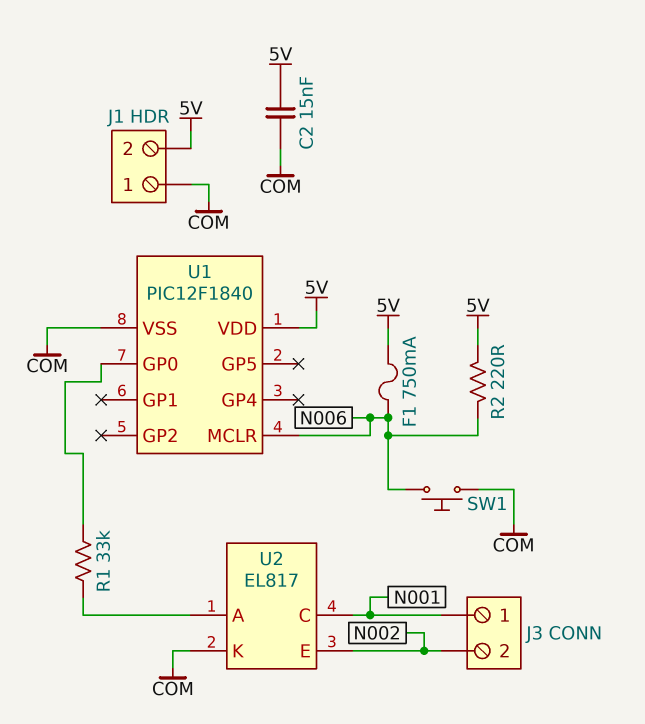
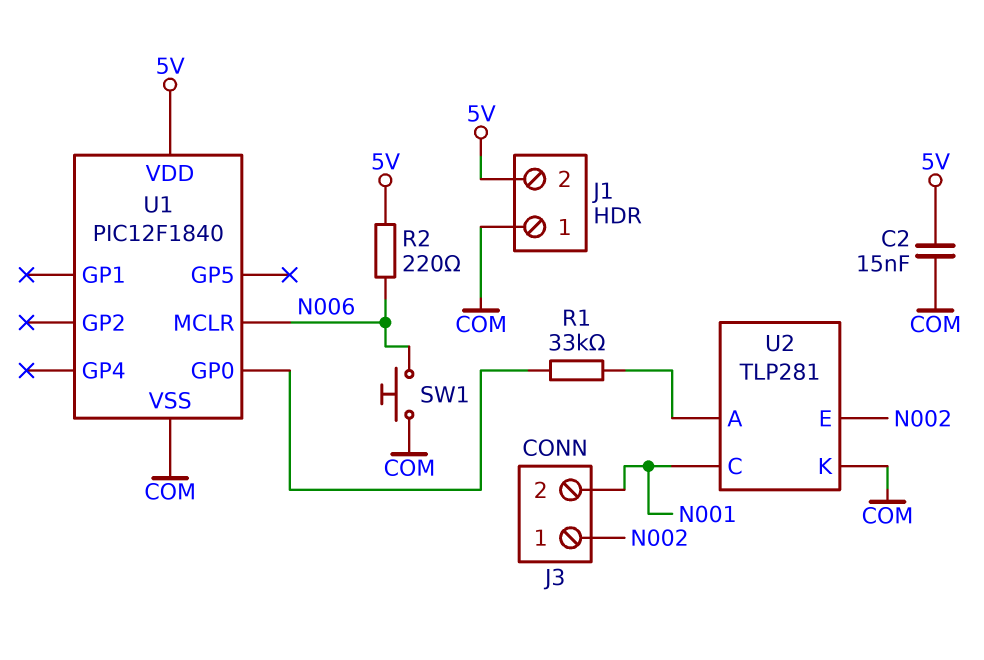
F1: 750mA (5V, N006) -> none
J3 pin 1: N001 -> N002
J3 pin 2: N002 -> N001
U2: EL817 -> TLP281

